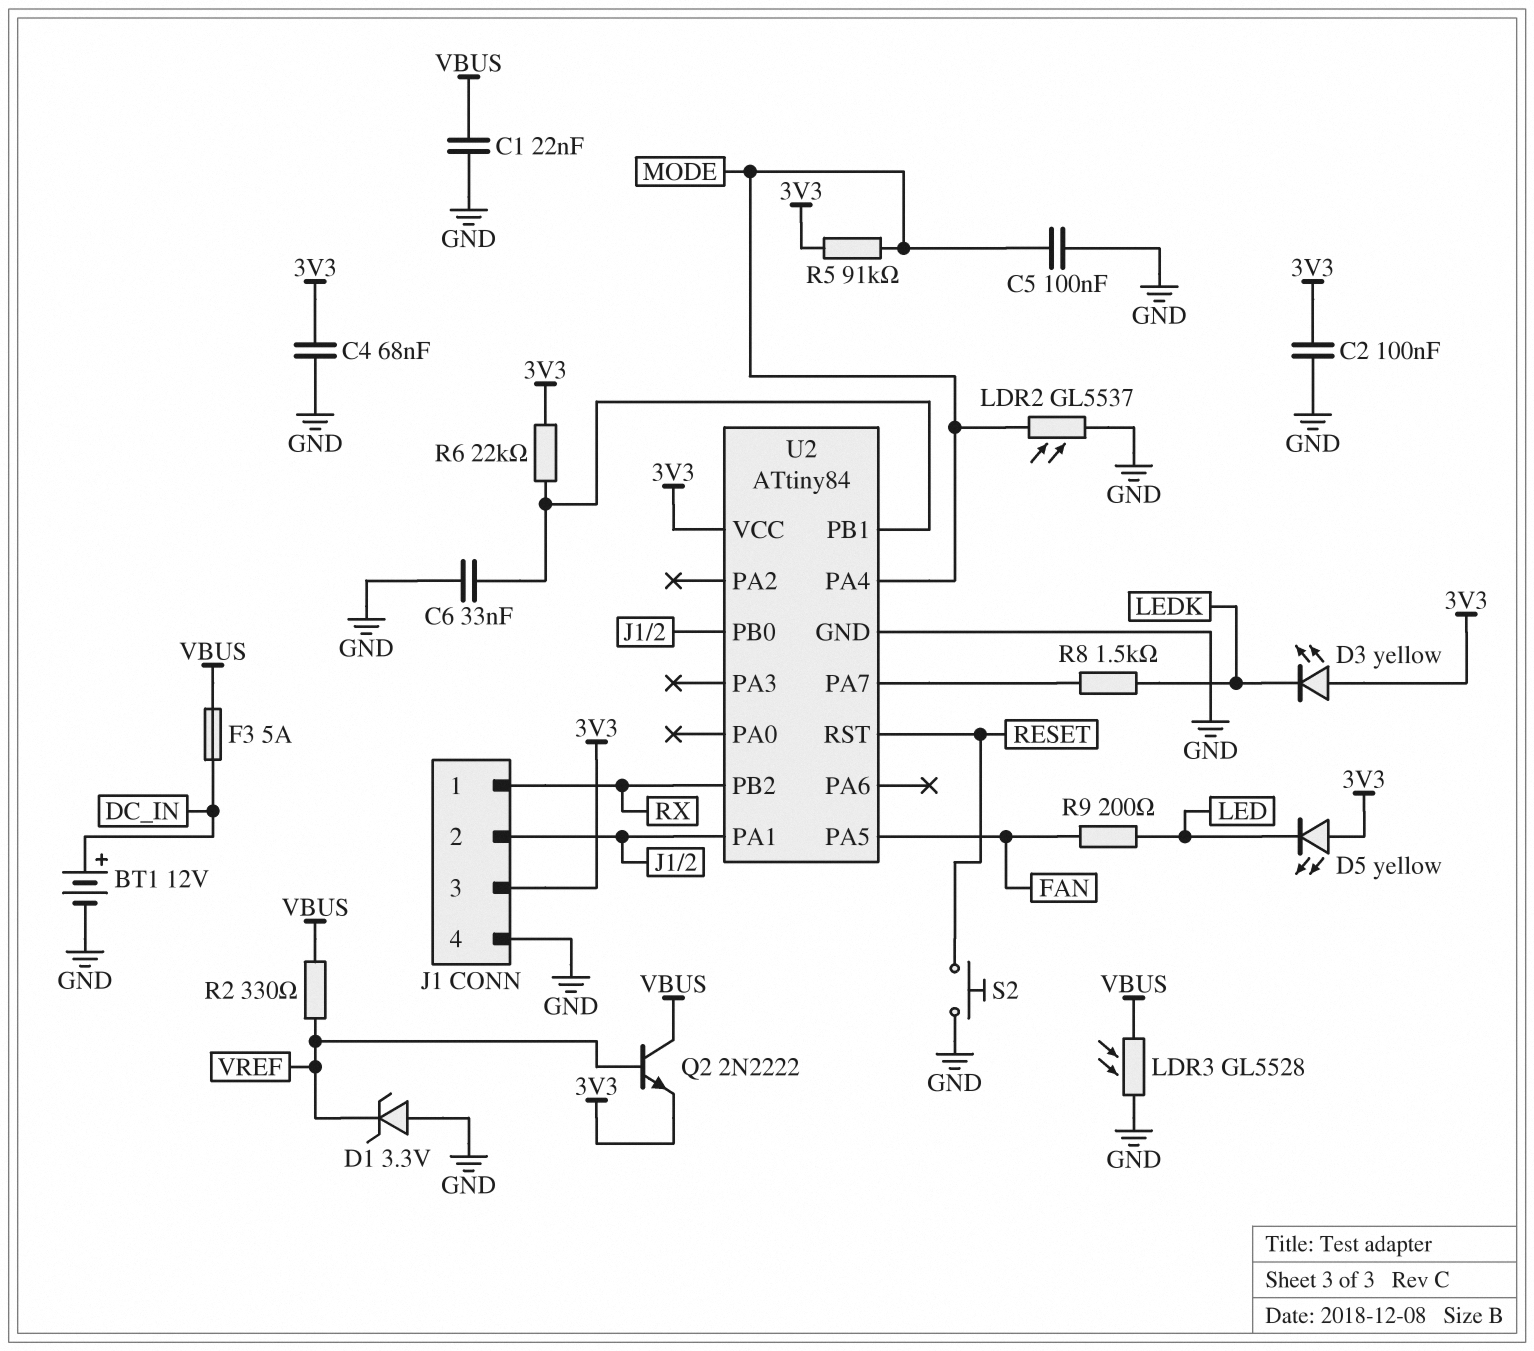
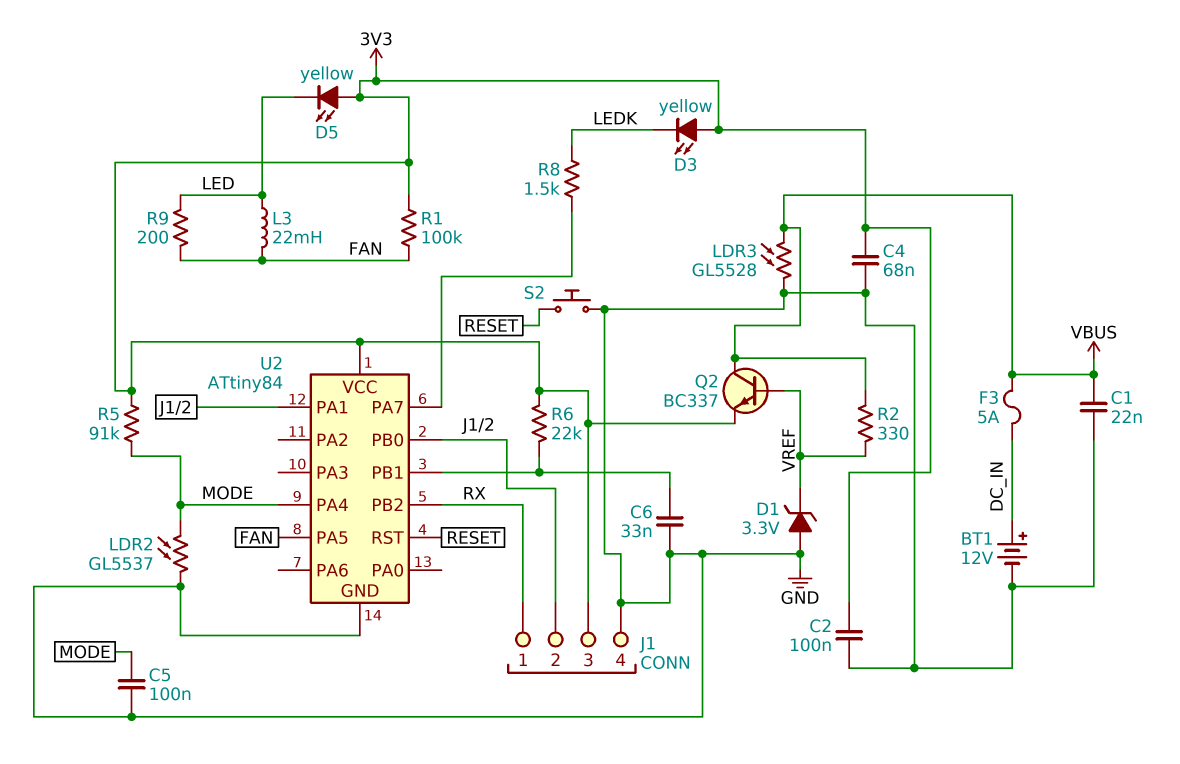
L3: none -> 22mH (FAN, LED)
Q2: NPN 2N2222 (B VREF, C VBUS, E 3V3) -> NPN BC337 (B VREF, C VBUS, E 3V3)
R1: none -> 100k (3V3, FAN)

